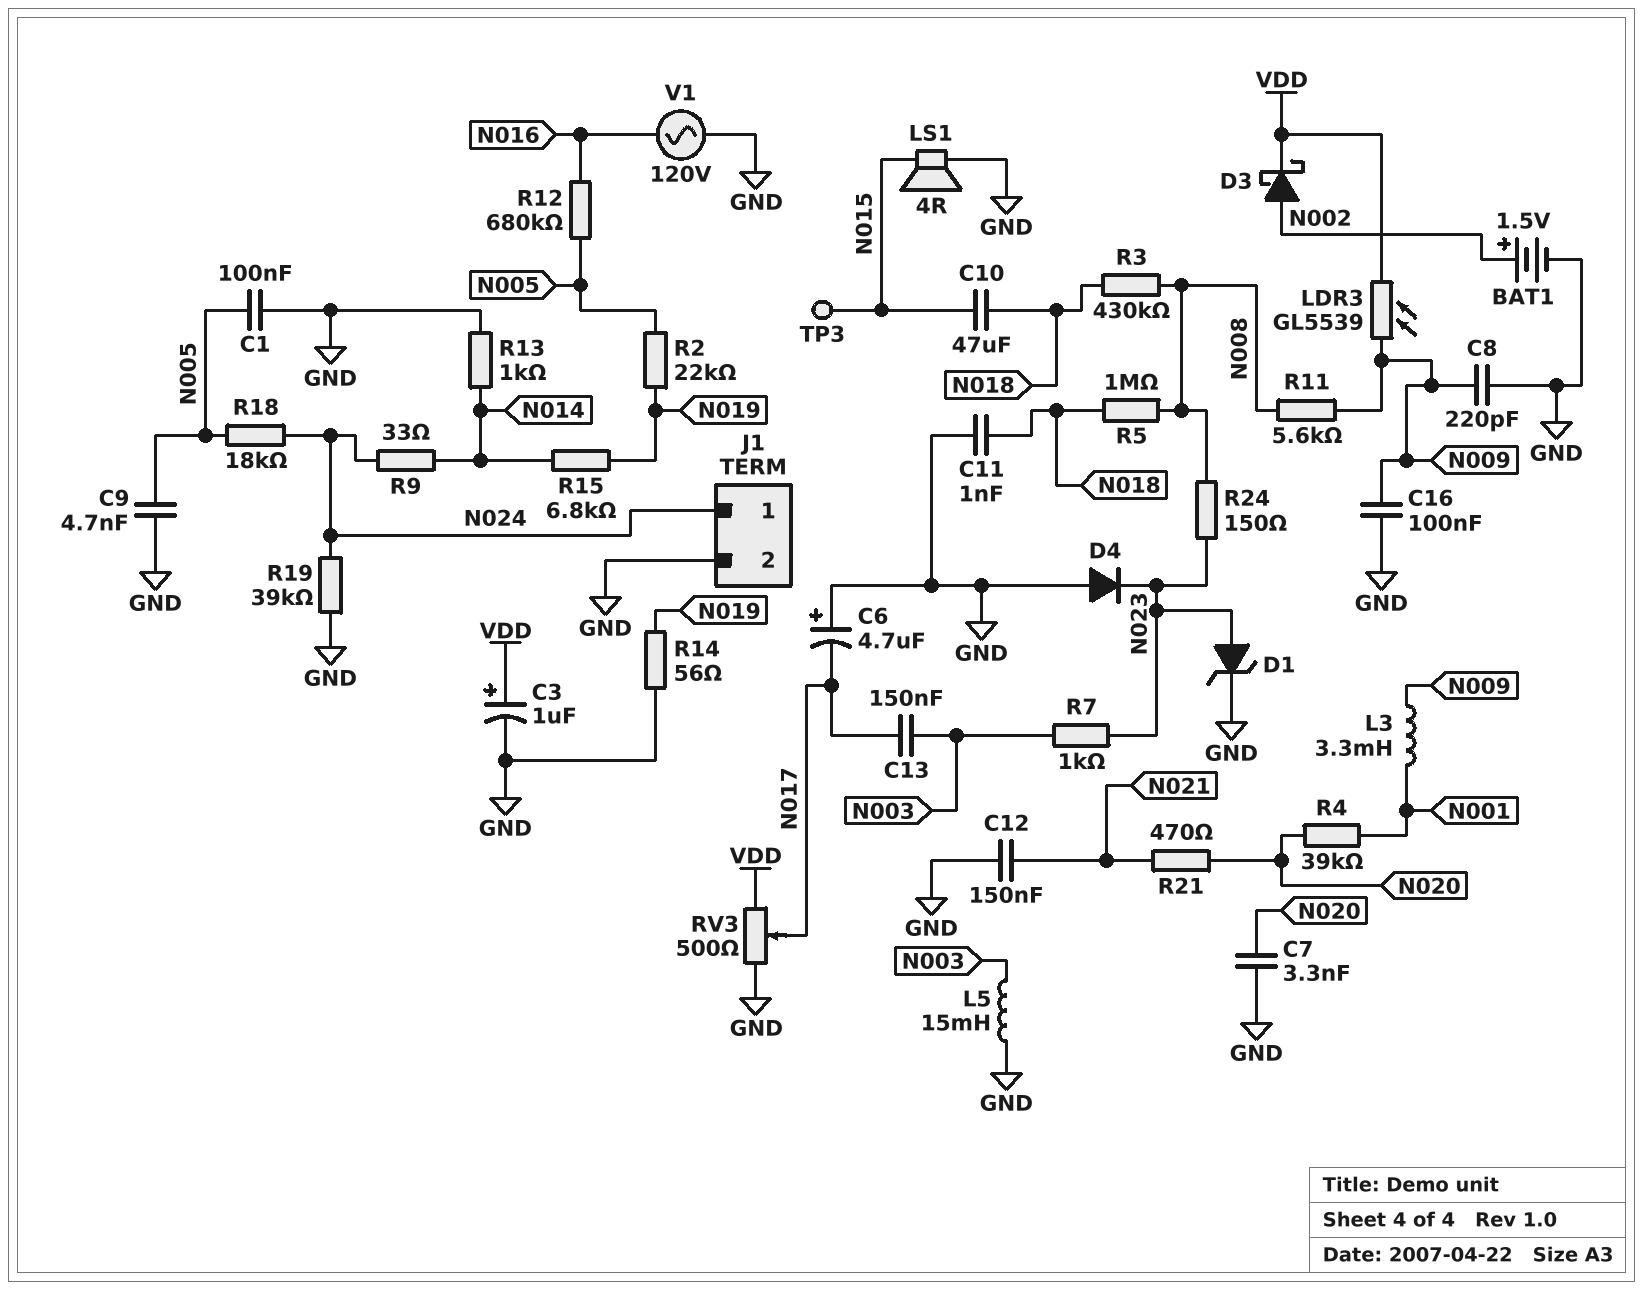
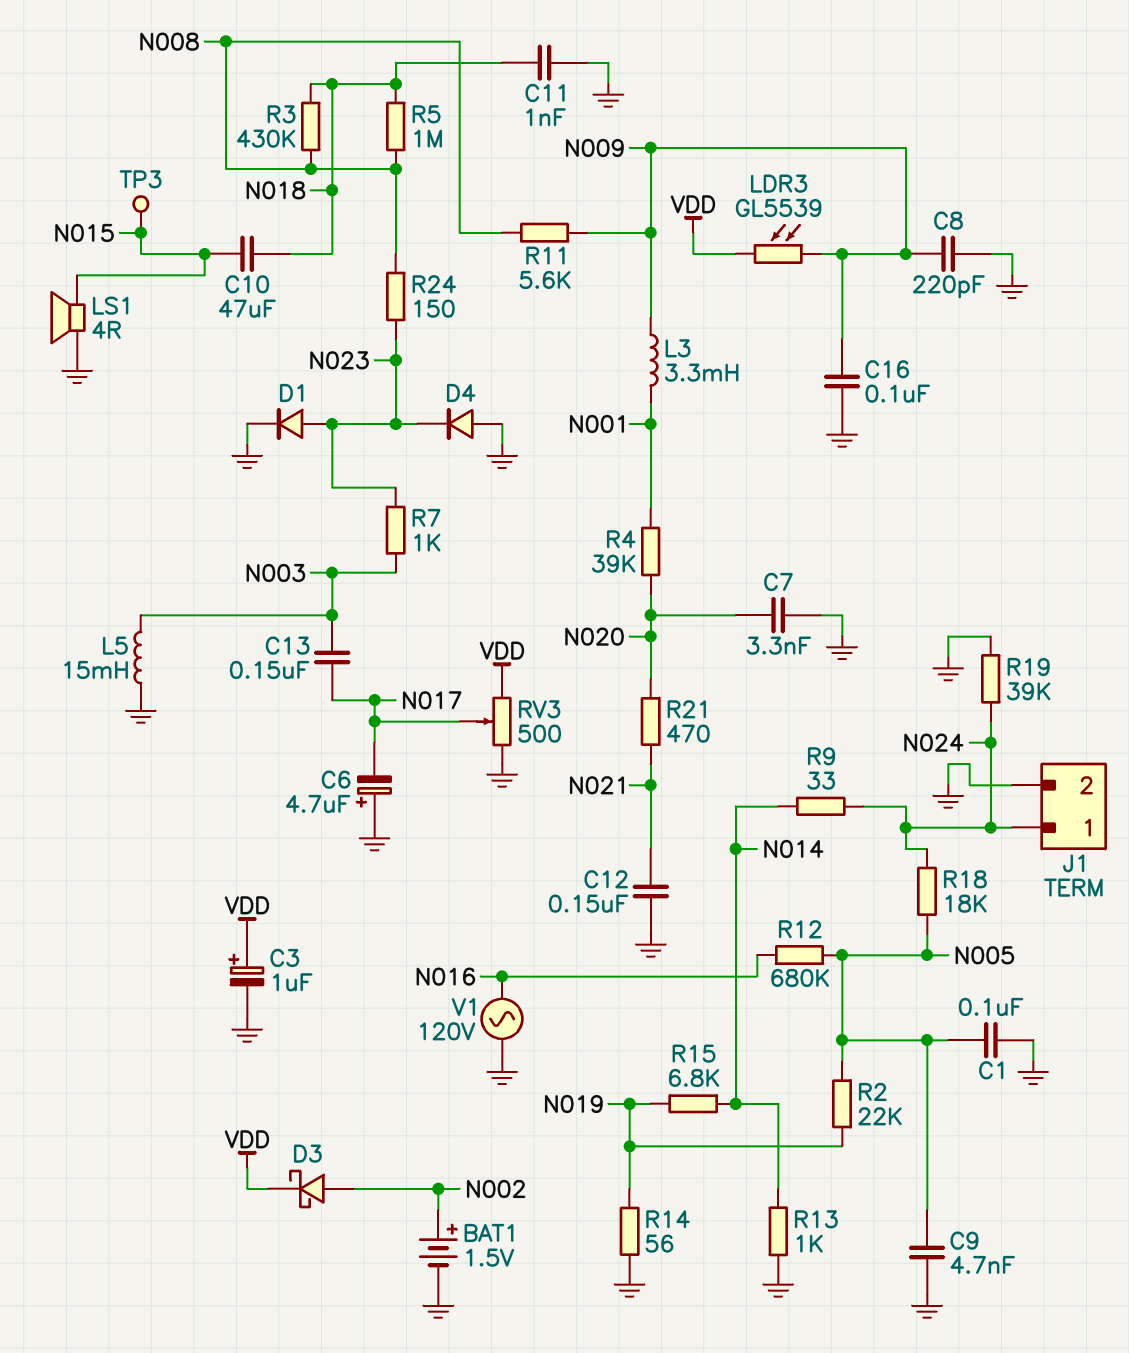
D1: zener (A N023, K GND) -> diode (A N023, K GND)

